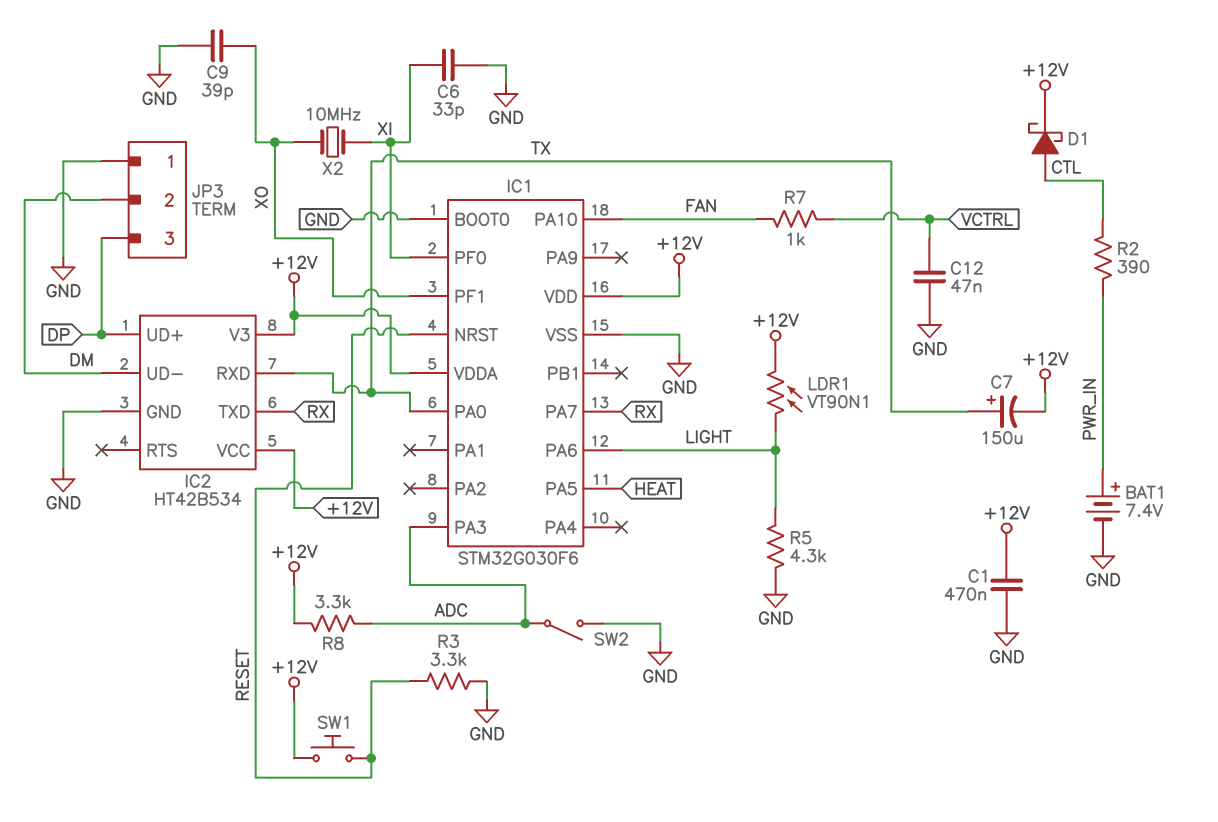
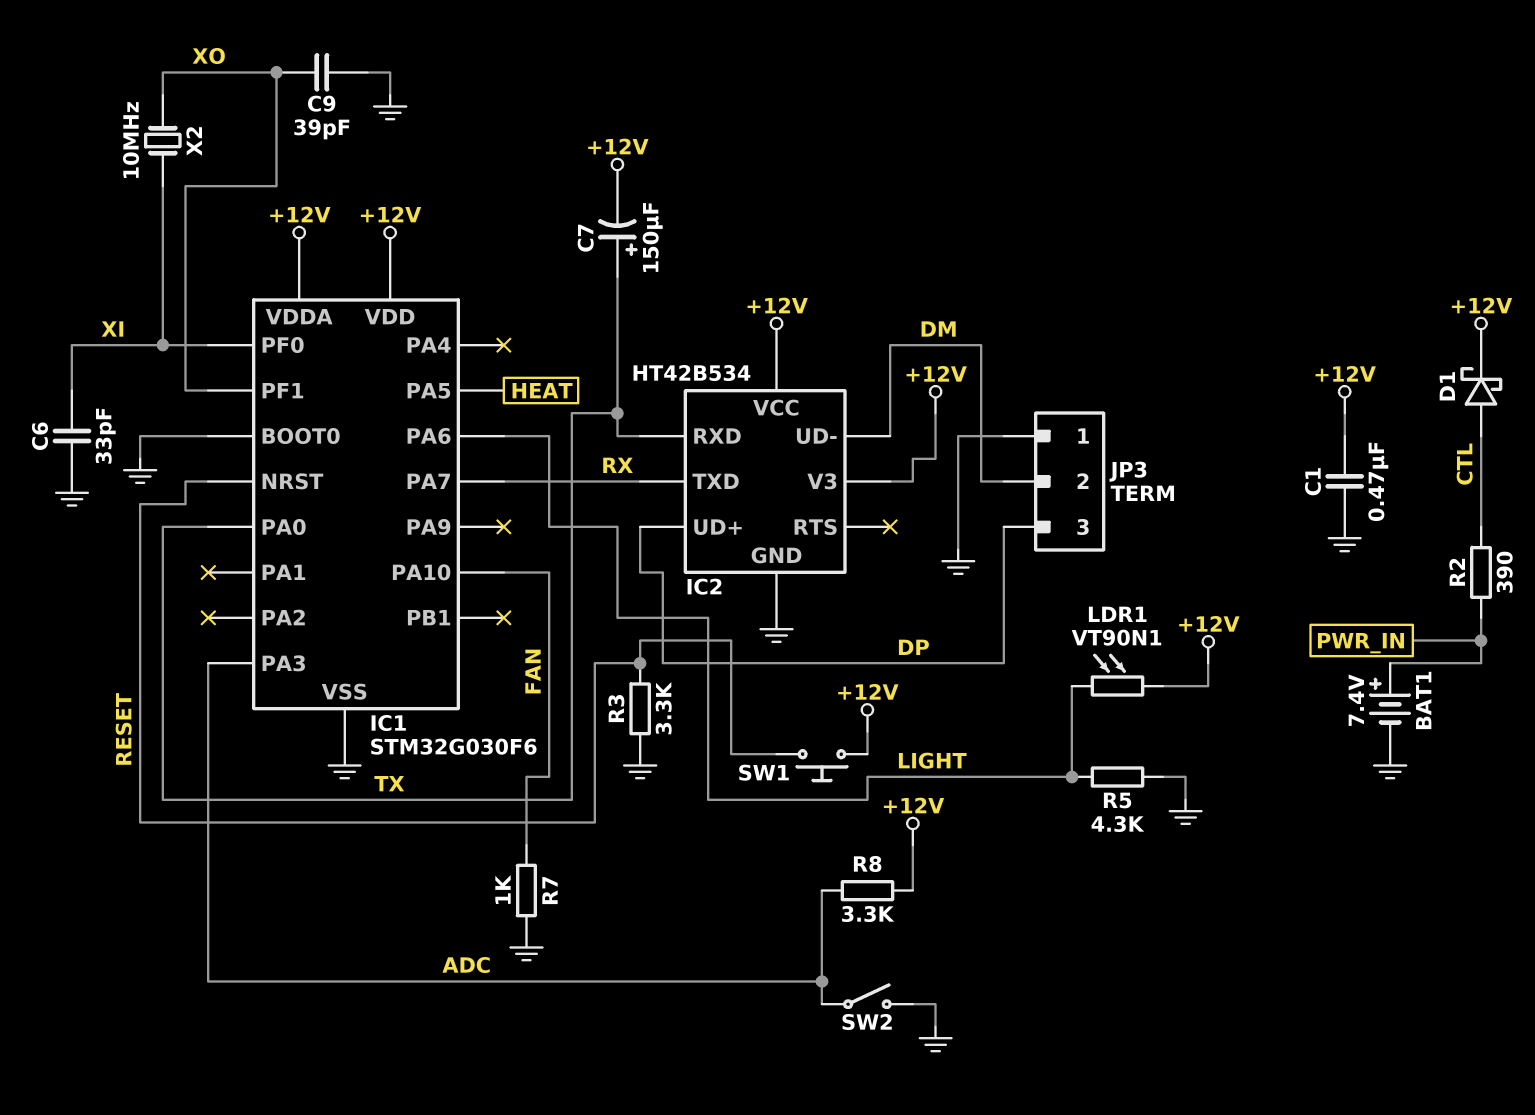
C12: 47nF (GND, VCTRL) -> none
R7: 1k (FAN, VCTRL) -> 1k (FAN, GND)

